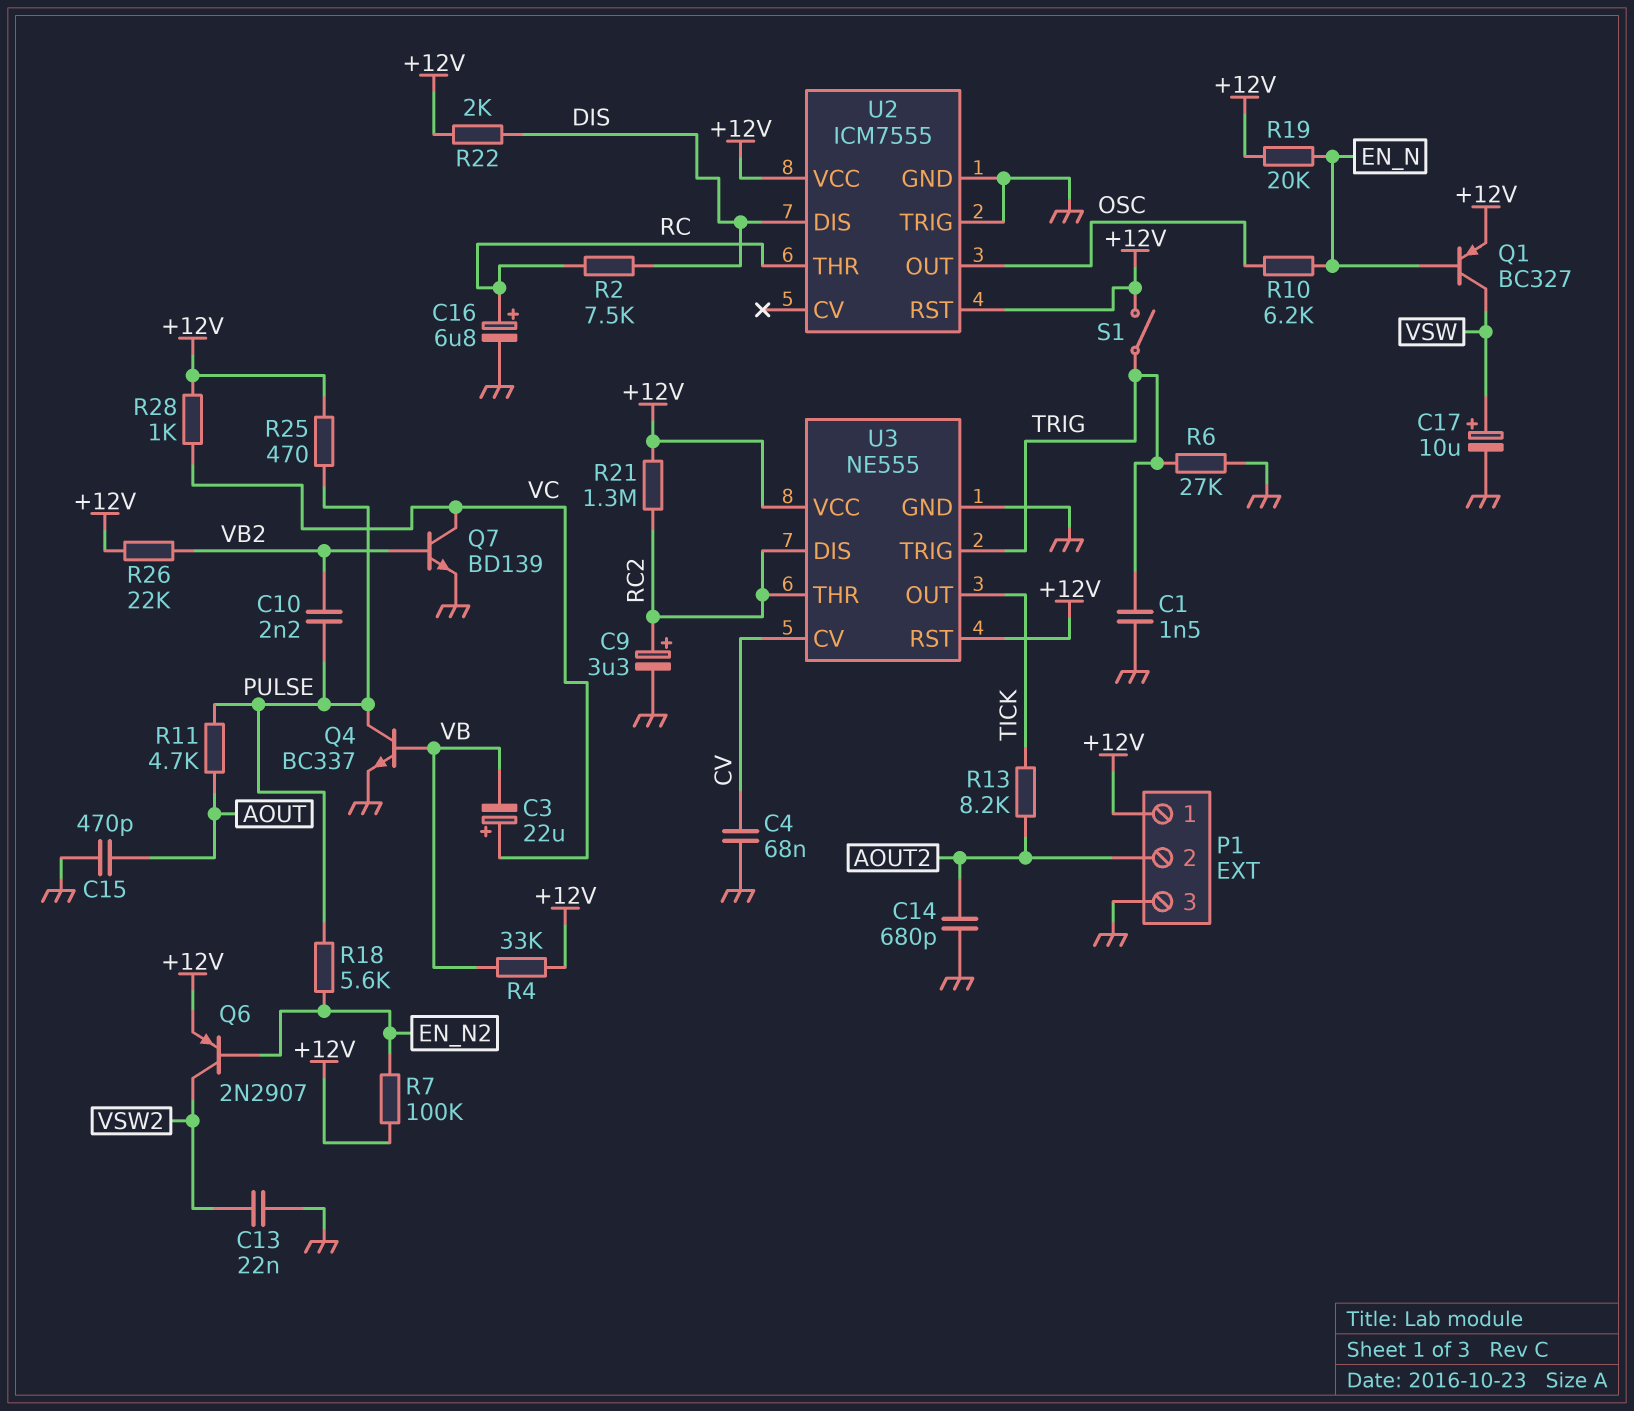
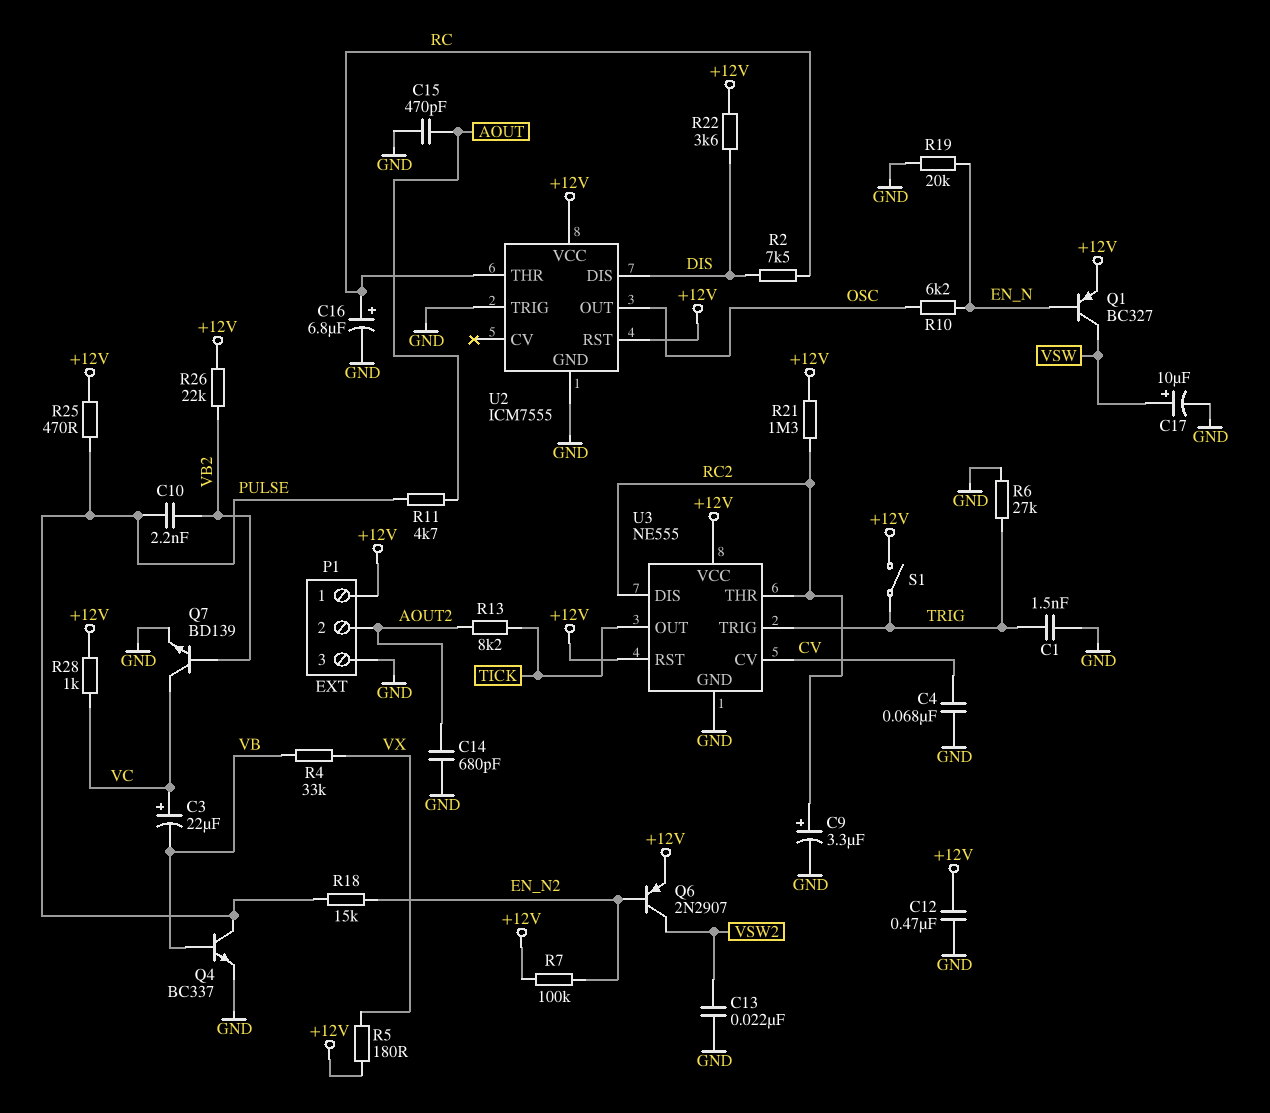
C12: none -> 470nF (+12V, GND)
R4: 33k (+12V, VB) -> 33k (VB, VX)
R5: none -> 180 (+12V, VX)
R18: 5.6k (EN_N2, PULSE) -> 15k (EN_N2, PULSE)
R19: 20k (+12V, EN_N) -> 20k (EN_N, GND)
R22: 2k (+12V, DIS) -> 3.6k (+12V, DIS)

